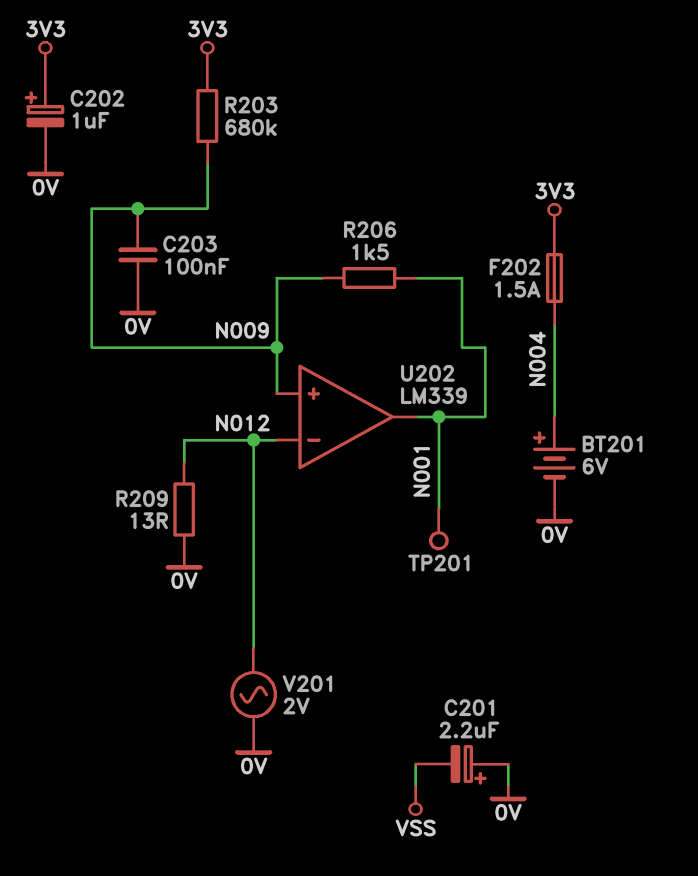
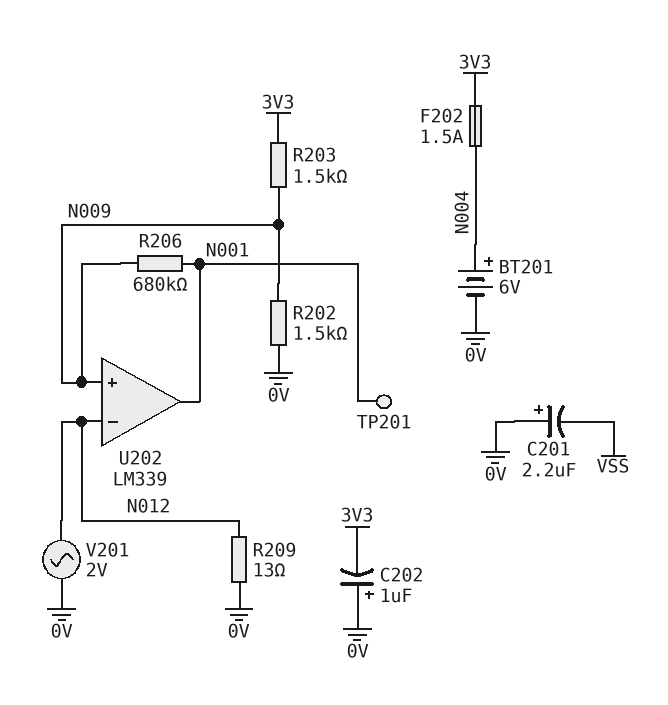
C202: 1uF (plus 3V3, minus 0V) -> 1uF (plus 0V, minus 3V3)
C203: 100nF (0V, N009) -> none
R202: none -> 1.5k (0V, N009)
R203: 680k (3V3, N009) -> 1.5k (3V3, N009)
R206: 1.5k (N001, N009) -> 680k (N001, N009)

